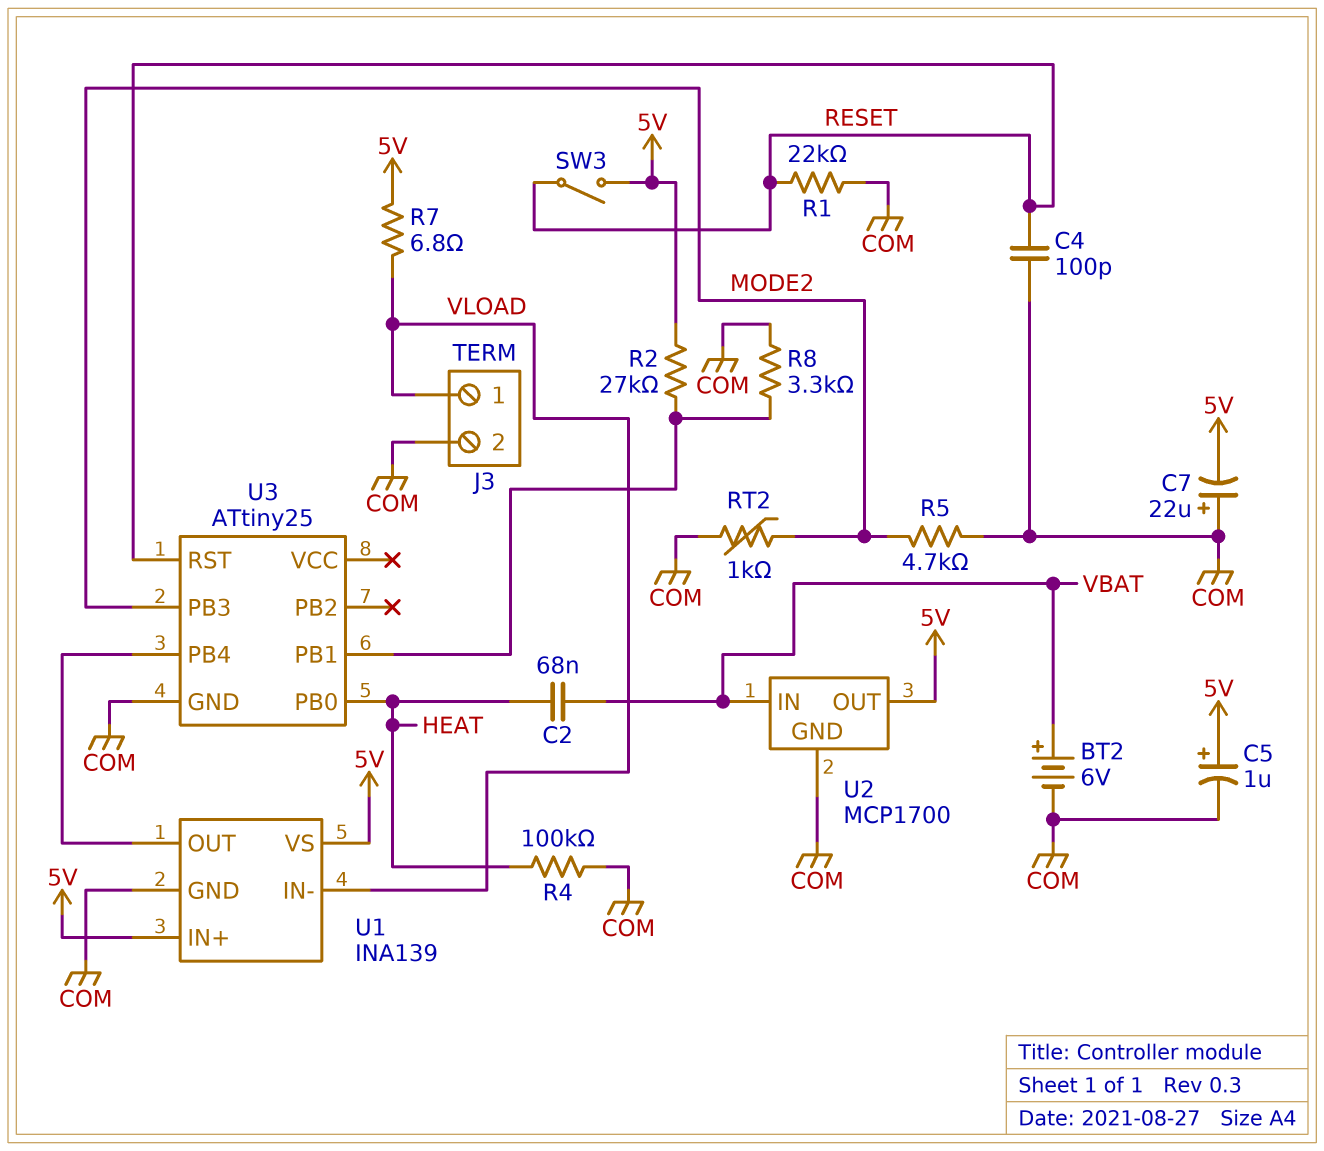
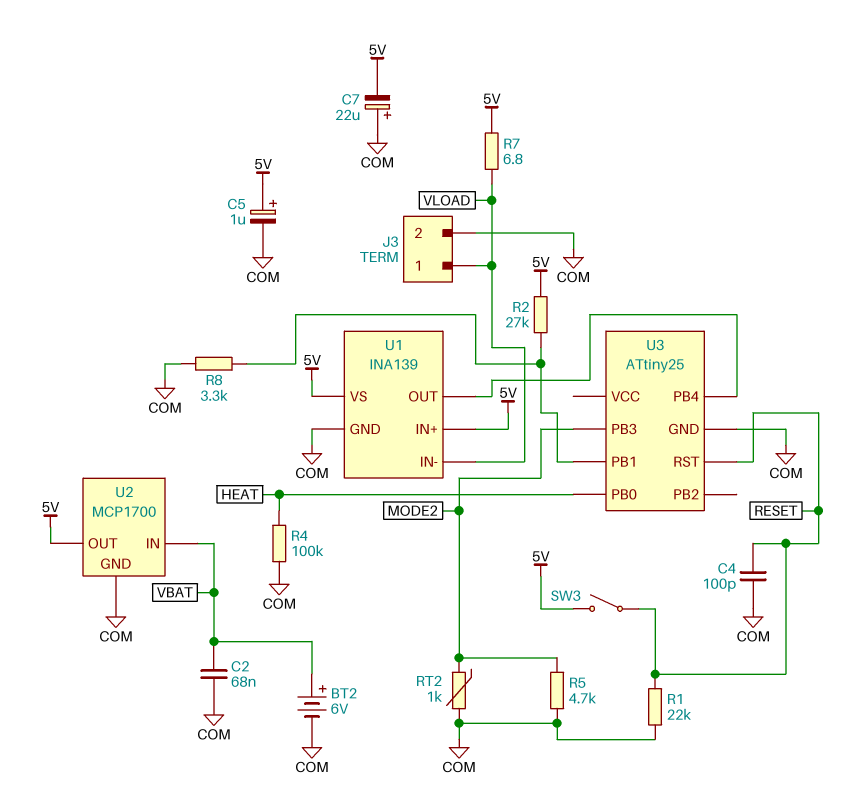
C2: 68nF (HEAT, VBAT) -> 68nF (COM, VBAT)

